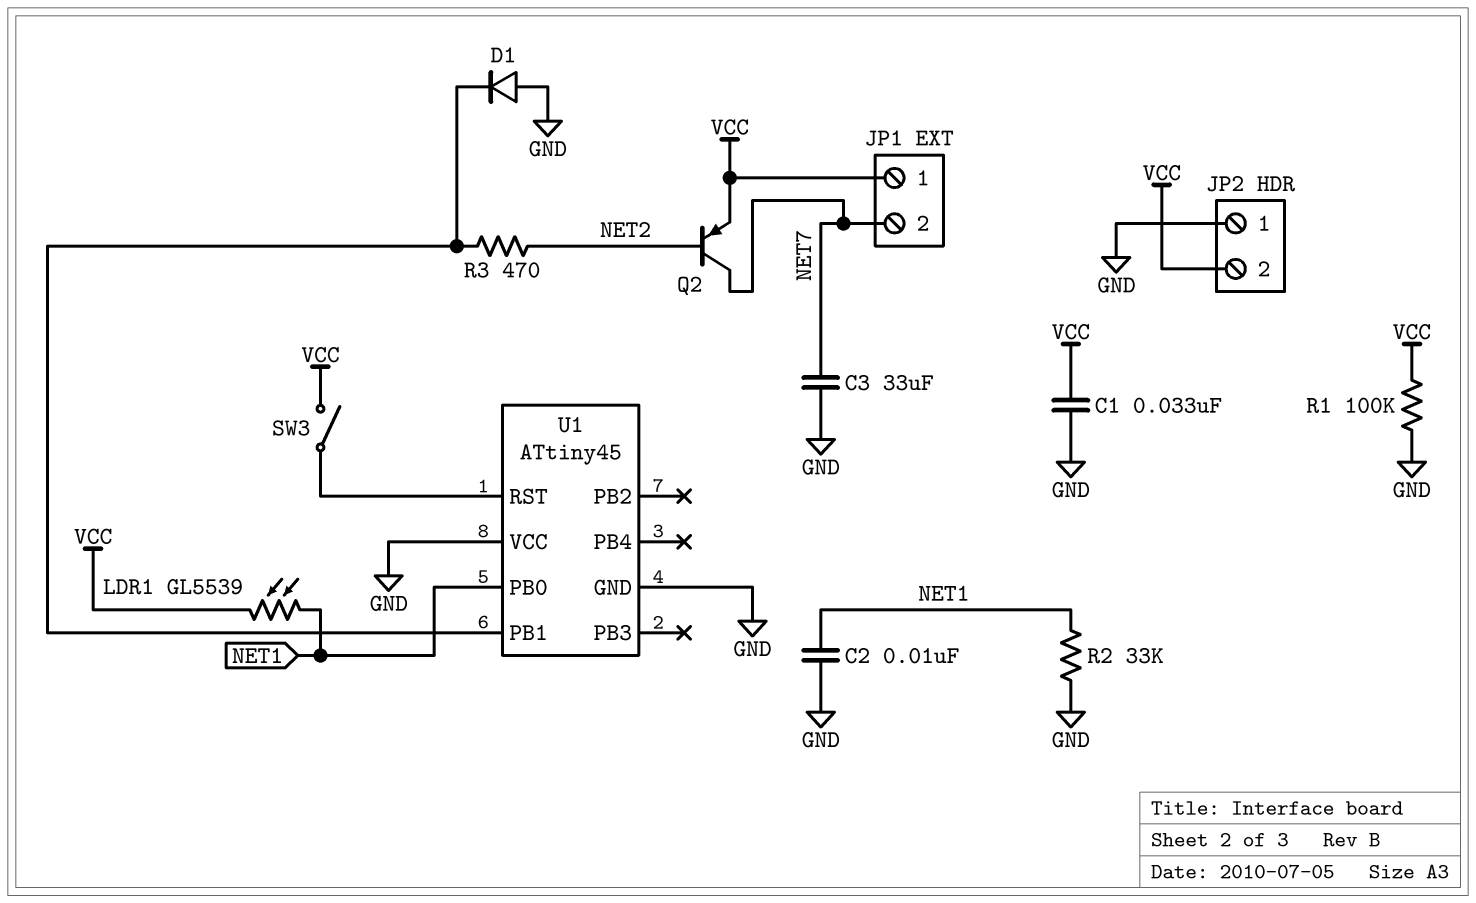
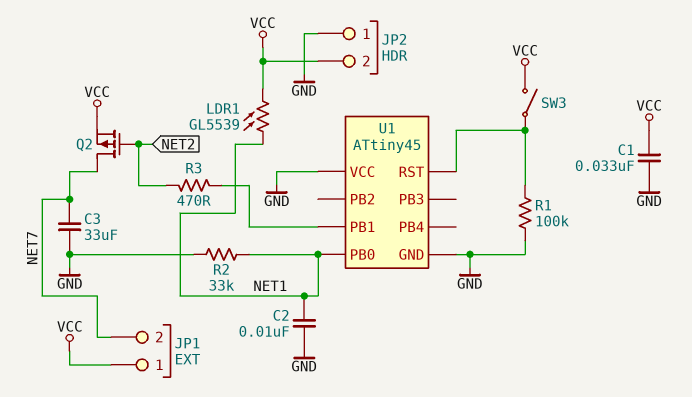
D1: diode (A GND, K U1/PB1) -> none
Q2: PNP (B NET2, C NET7, E VCC) -> PMOS (G NET2, D NET7, S VCC)
R1: 100k (GND, VCC) -> 100k (GND, U1/RST)

